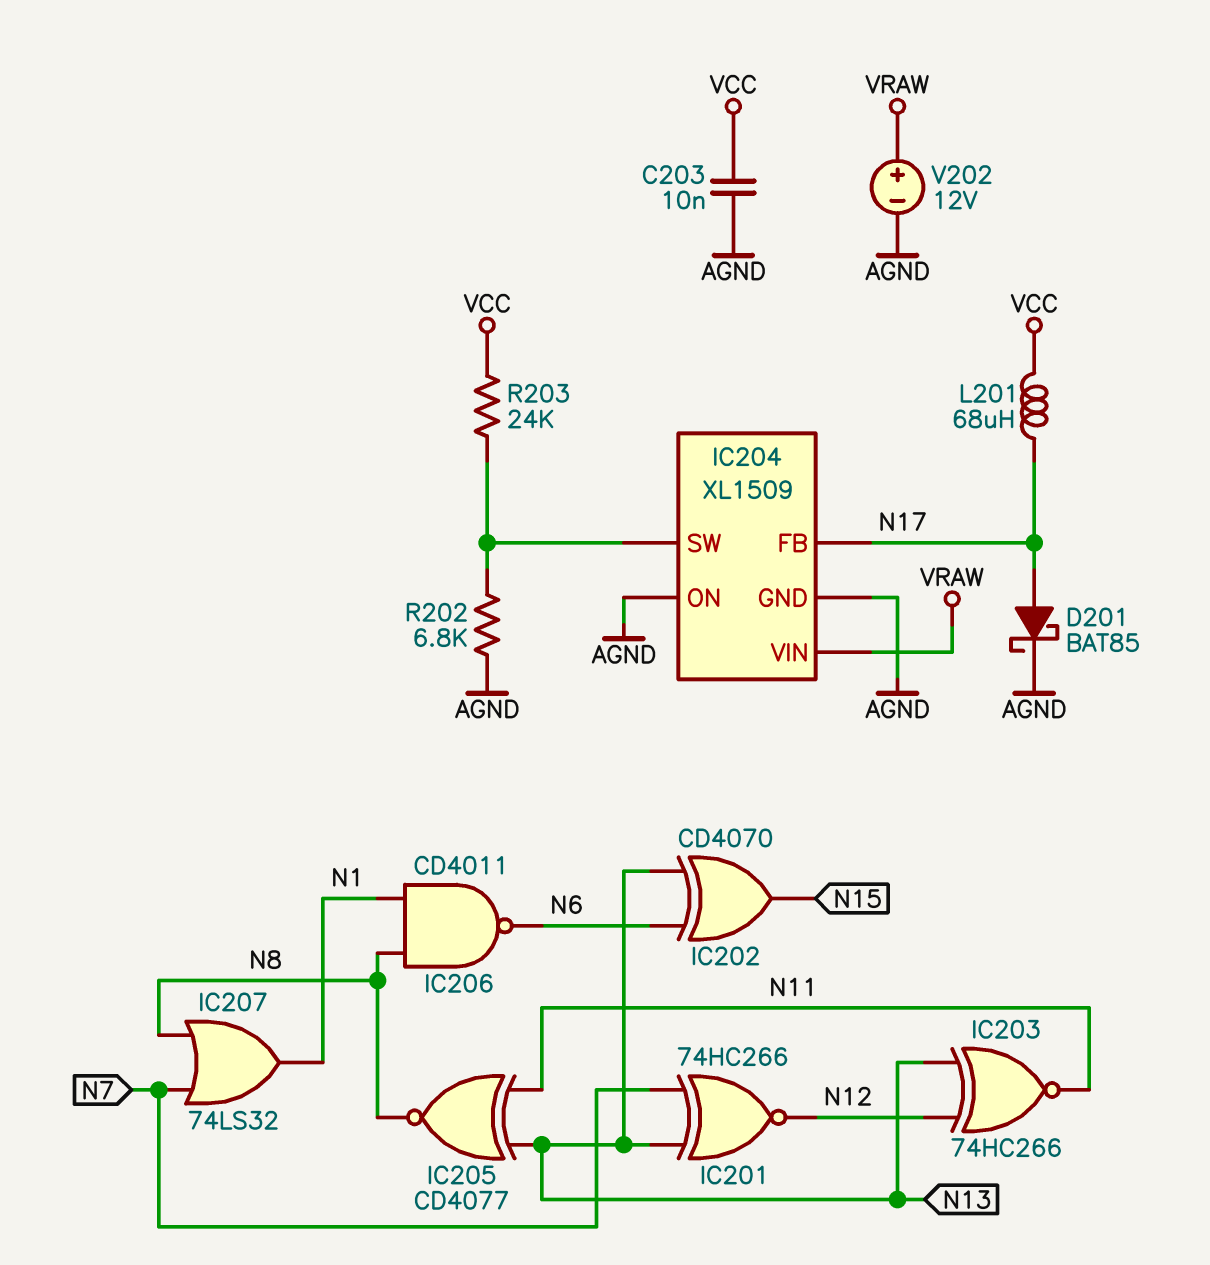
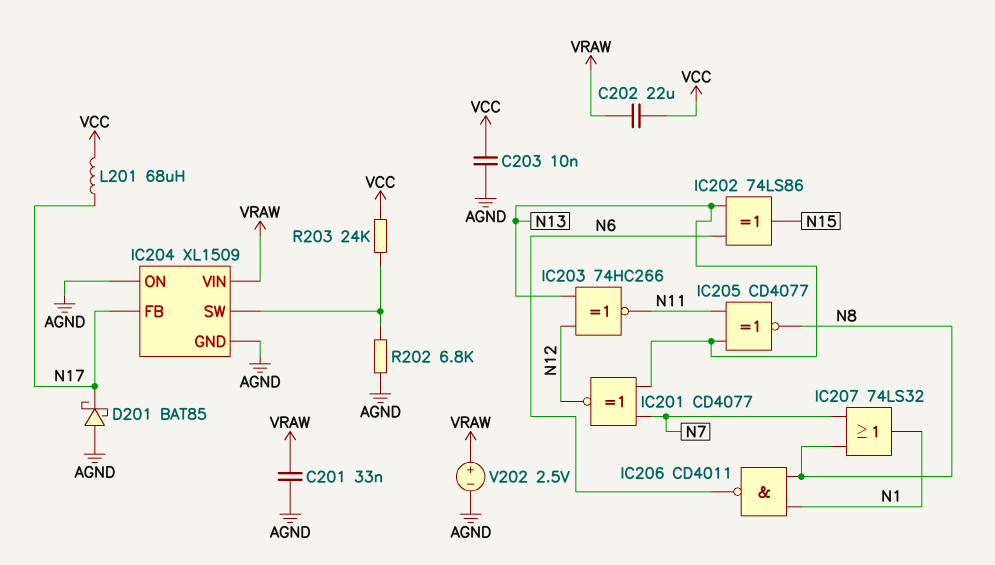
C201: none -> 33nF (AGND, VRAW)
C202: none -> 22uF (VCC, VRAW)
D201: schottky BAT85 (A N17, K AGND) -> schottky BAT85 (A AGND, K N17)
IC201: XNOR 74HC266 (in N7, in N13, out N12) -> XNOR CD4077 (in N7, in N13, out N12)
IC202: XOR CD4070 (in N6, in N13, out N15) -> XOR 74LS86 (in N6, in N13, out N15)
V202: 12V (plus VRAW, minus AGND) -> 2.5V (plus VRAW, minus AGND)

